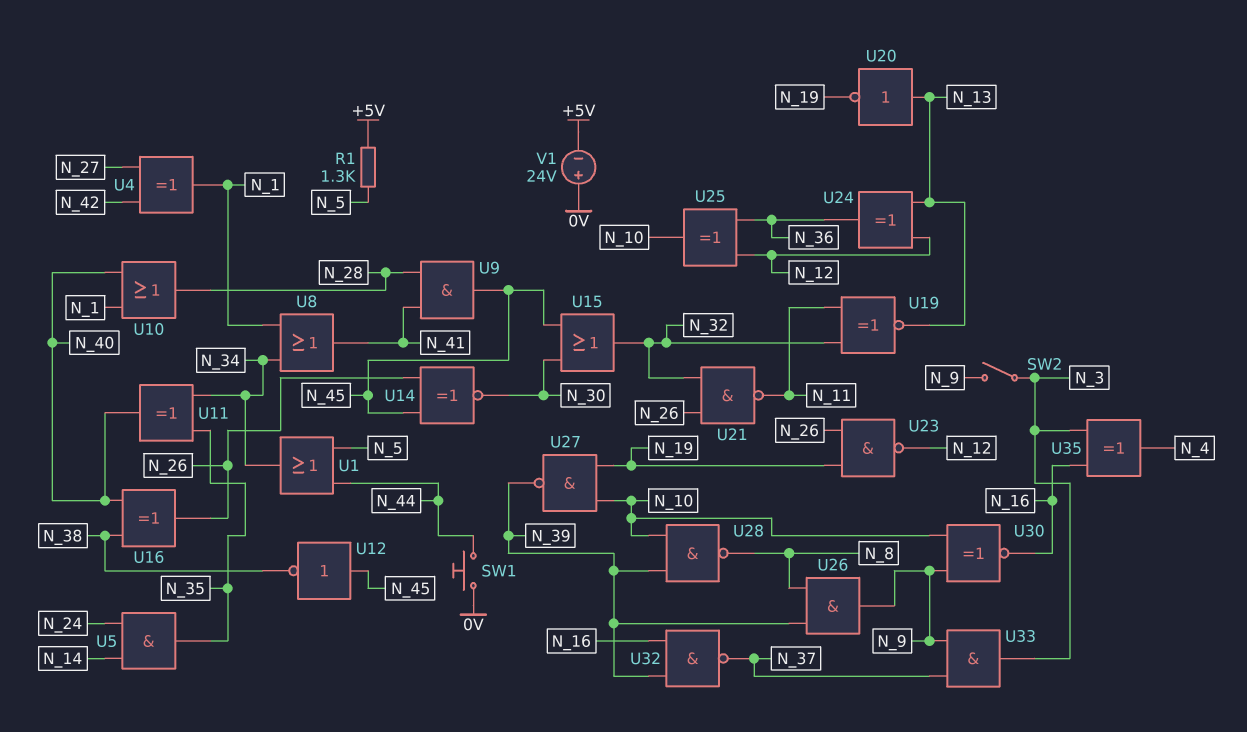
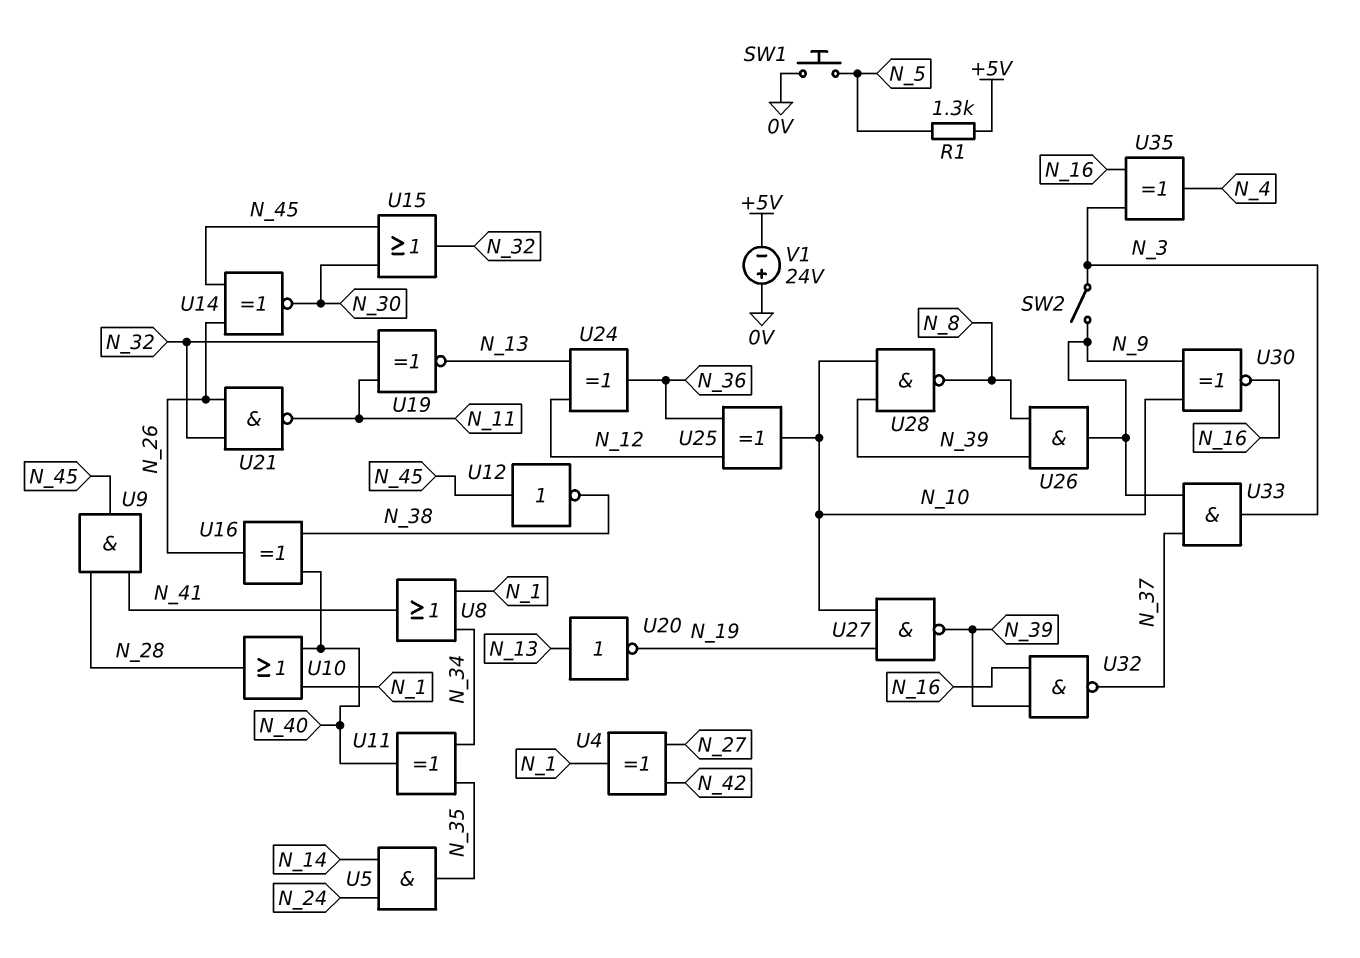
SW1: button (0V, N_44) -> button (0V, N_5)
U1: OR (in N_5, in N_44, out N_34) -> none
U23: NAND (in N_19, in N_26, out N_12) -> none

